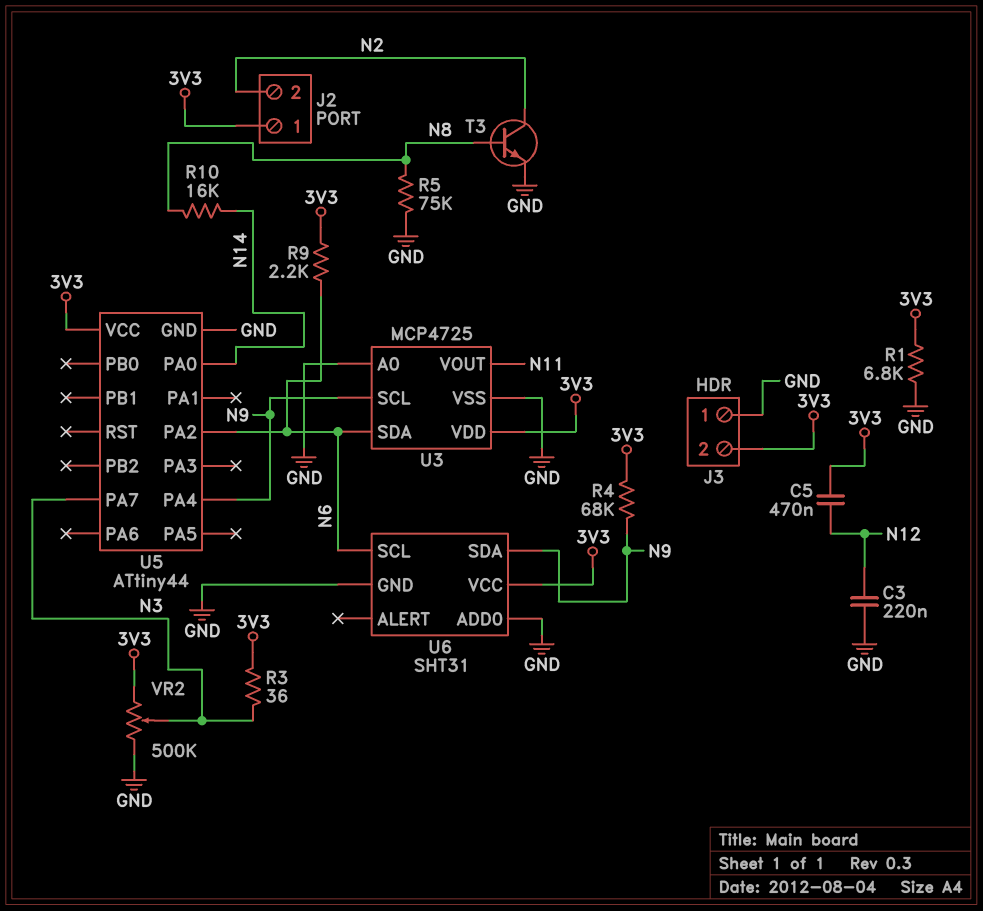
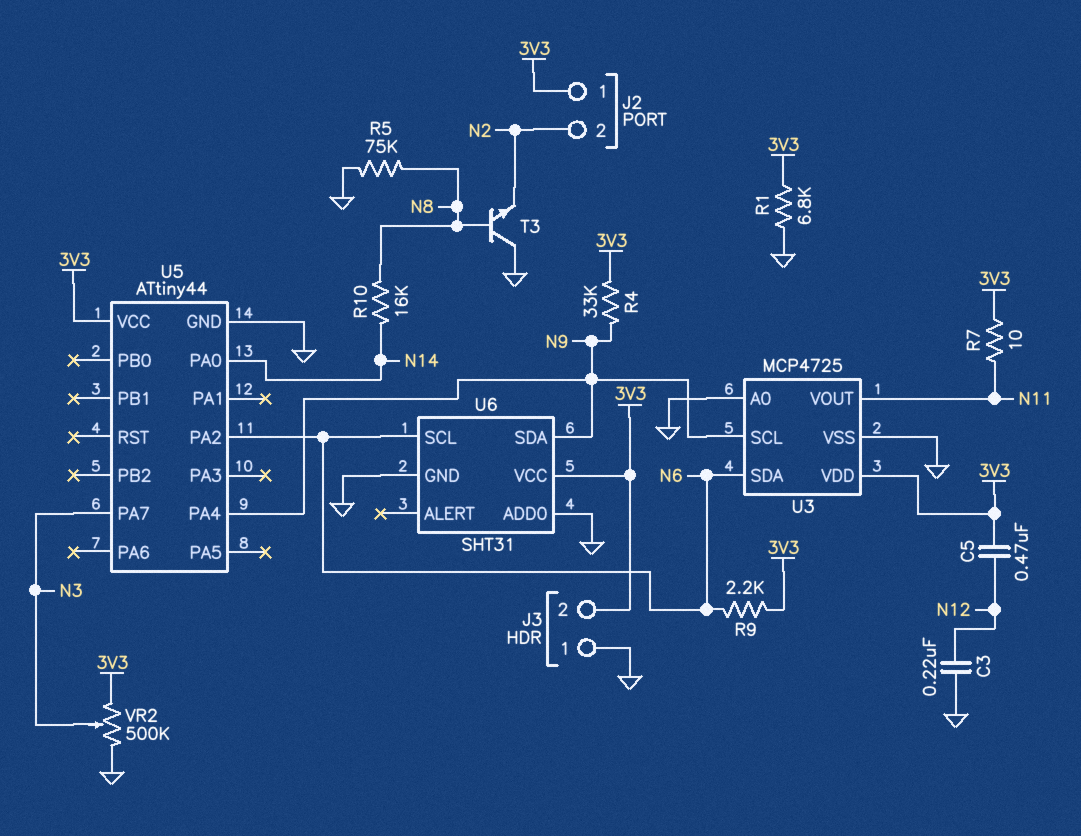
R3: 36 (3V3, N3) -> none
R4: 68k (3V3, N9) -> 33k (3V3, N9)
R7: none -> 10 (3V3, N11)
T3: NPN (B N8, C N2, E GND) -> NPN (B N8, C GND, E N2)

